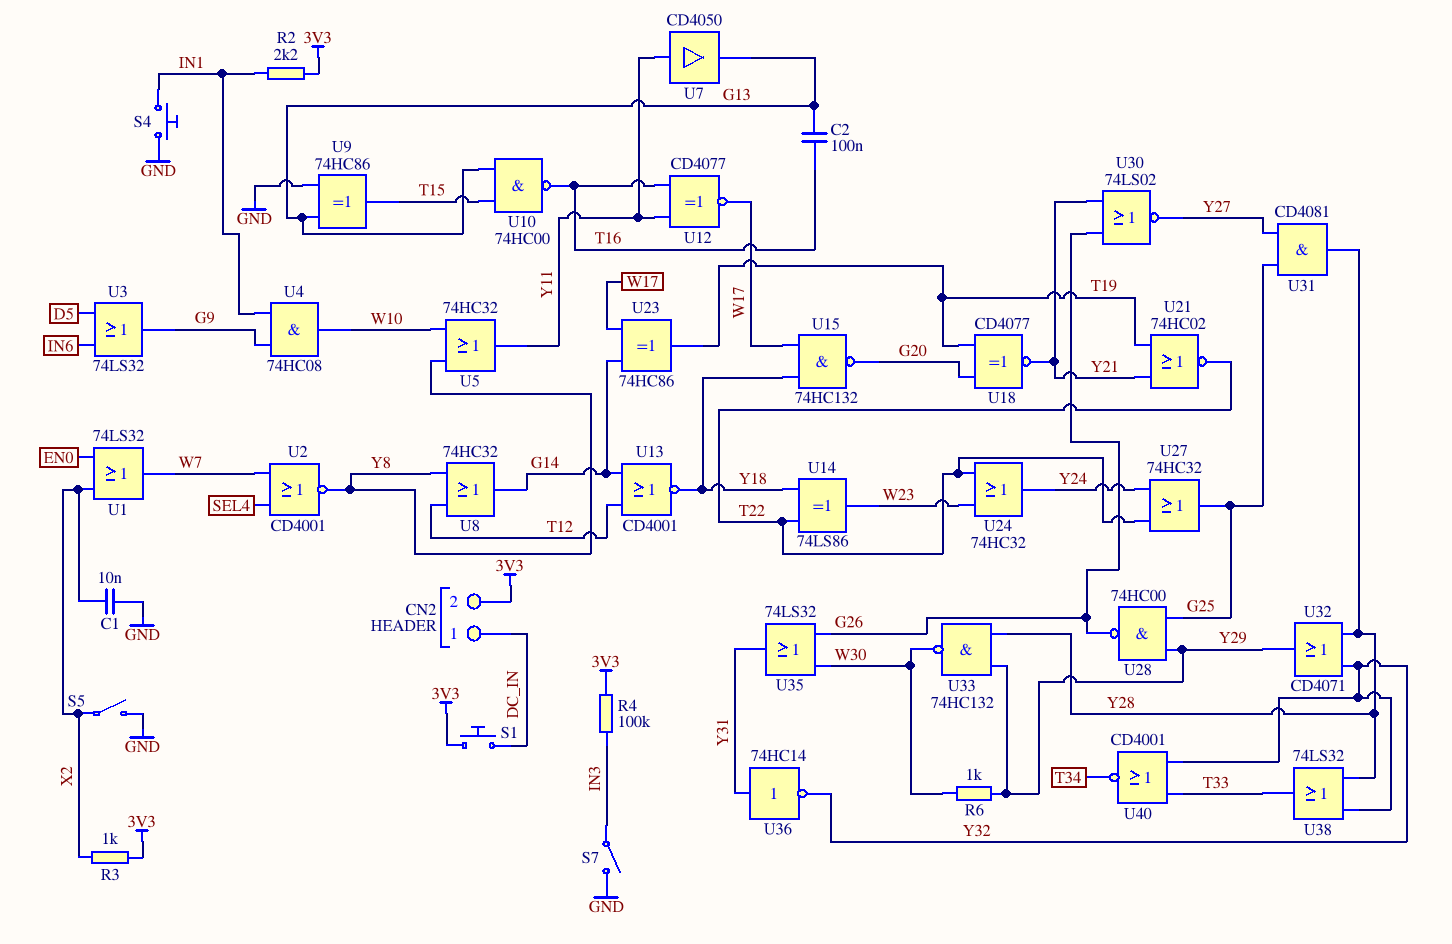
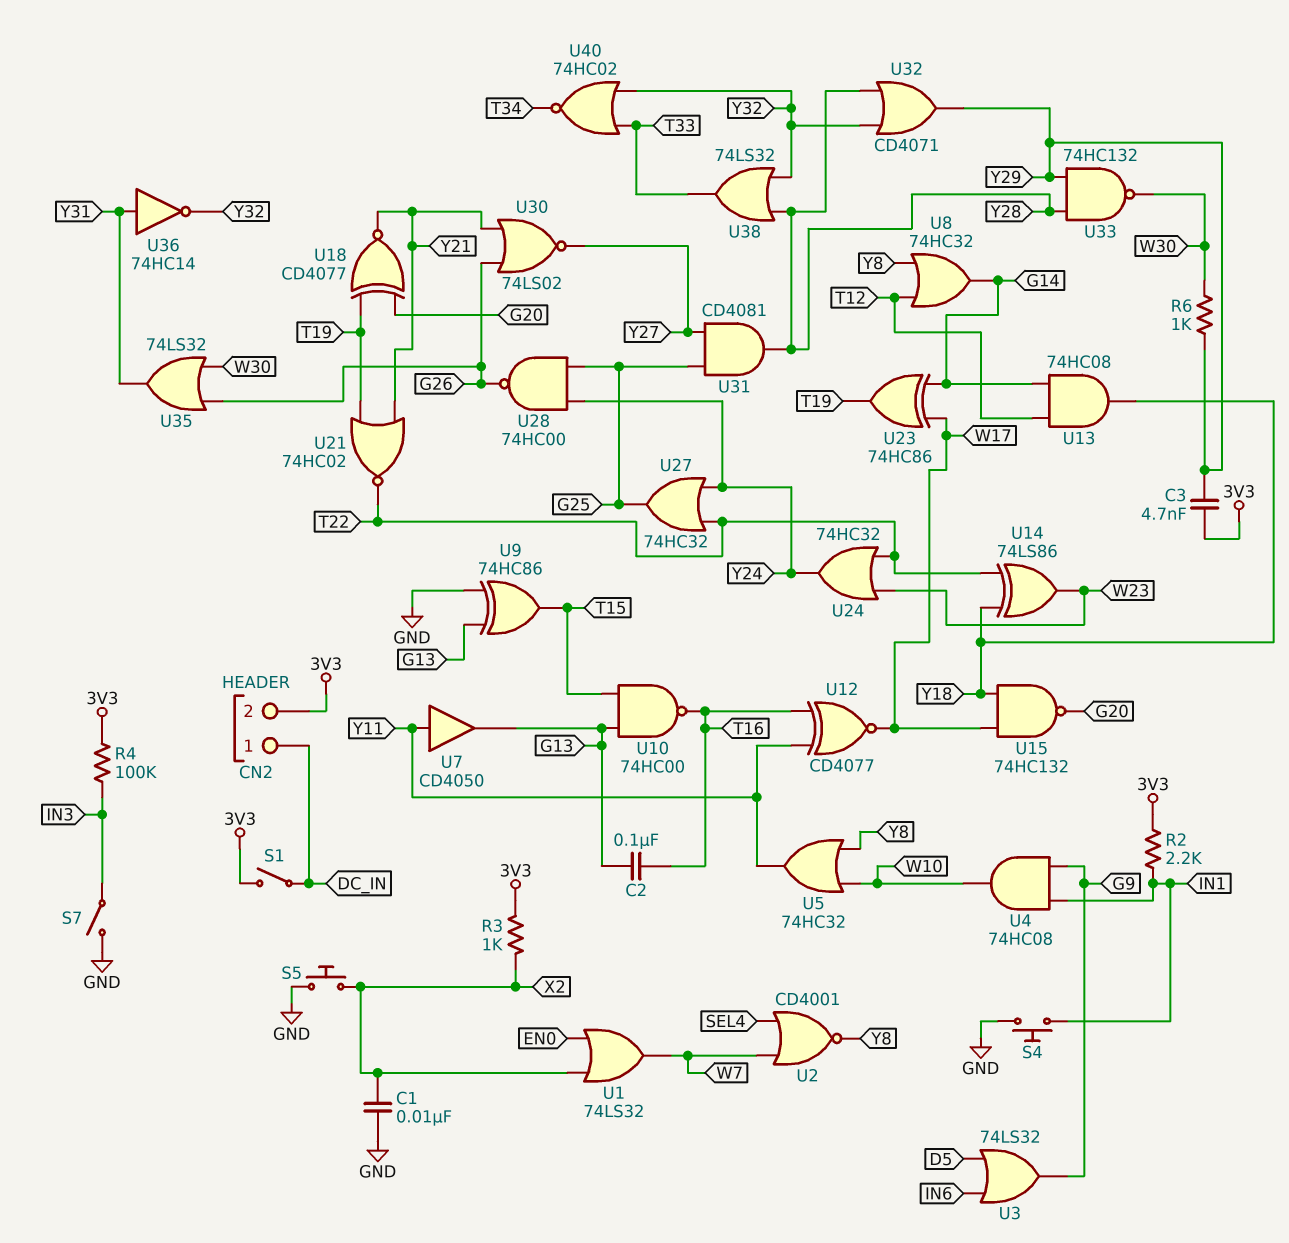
C3: none -> 4.7nF (3V3, Y29)
S1: button (3V3, DC_IN) -> switch (3V3, DC_IN)
S5: switch (GND, X2) -> button (GND, X2)
U13: NOR CD4001 (in G14, in T12, out Y18) -> AND 74HC08 (in G14, in T12, out Y18)
U28: NAND 74HC00 (in G25, in Y29, out G26) -> NAND 74HC00 (in G25, in Y24, out G26)
U40: NOR CD4001 (in T33, in Y32, out T34) -> NOR 74HC02 (in T33, in Y32, out T34)

